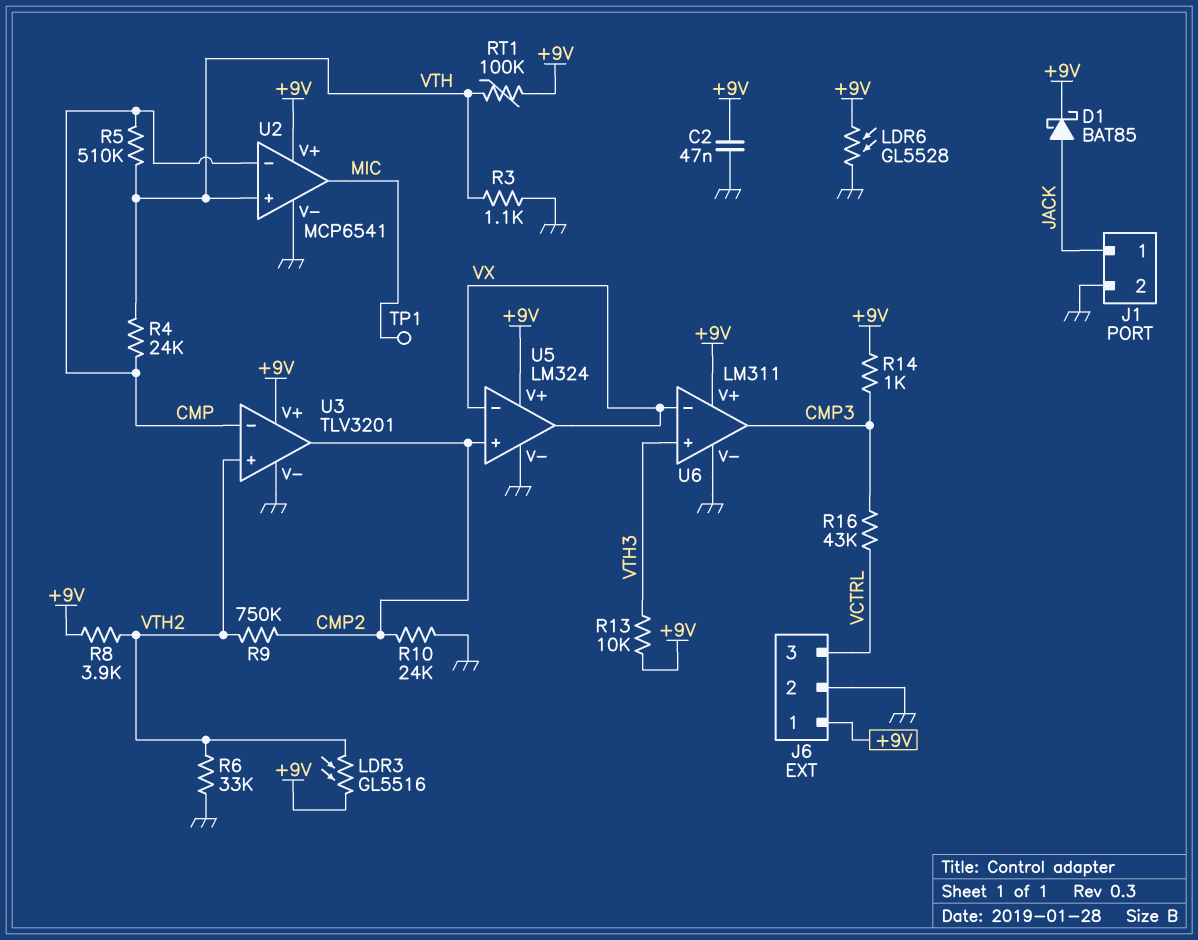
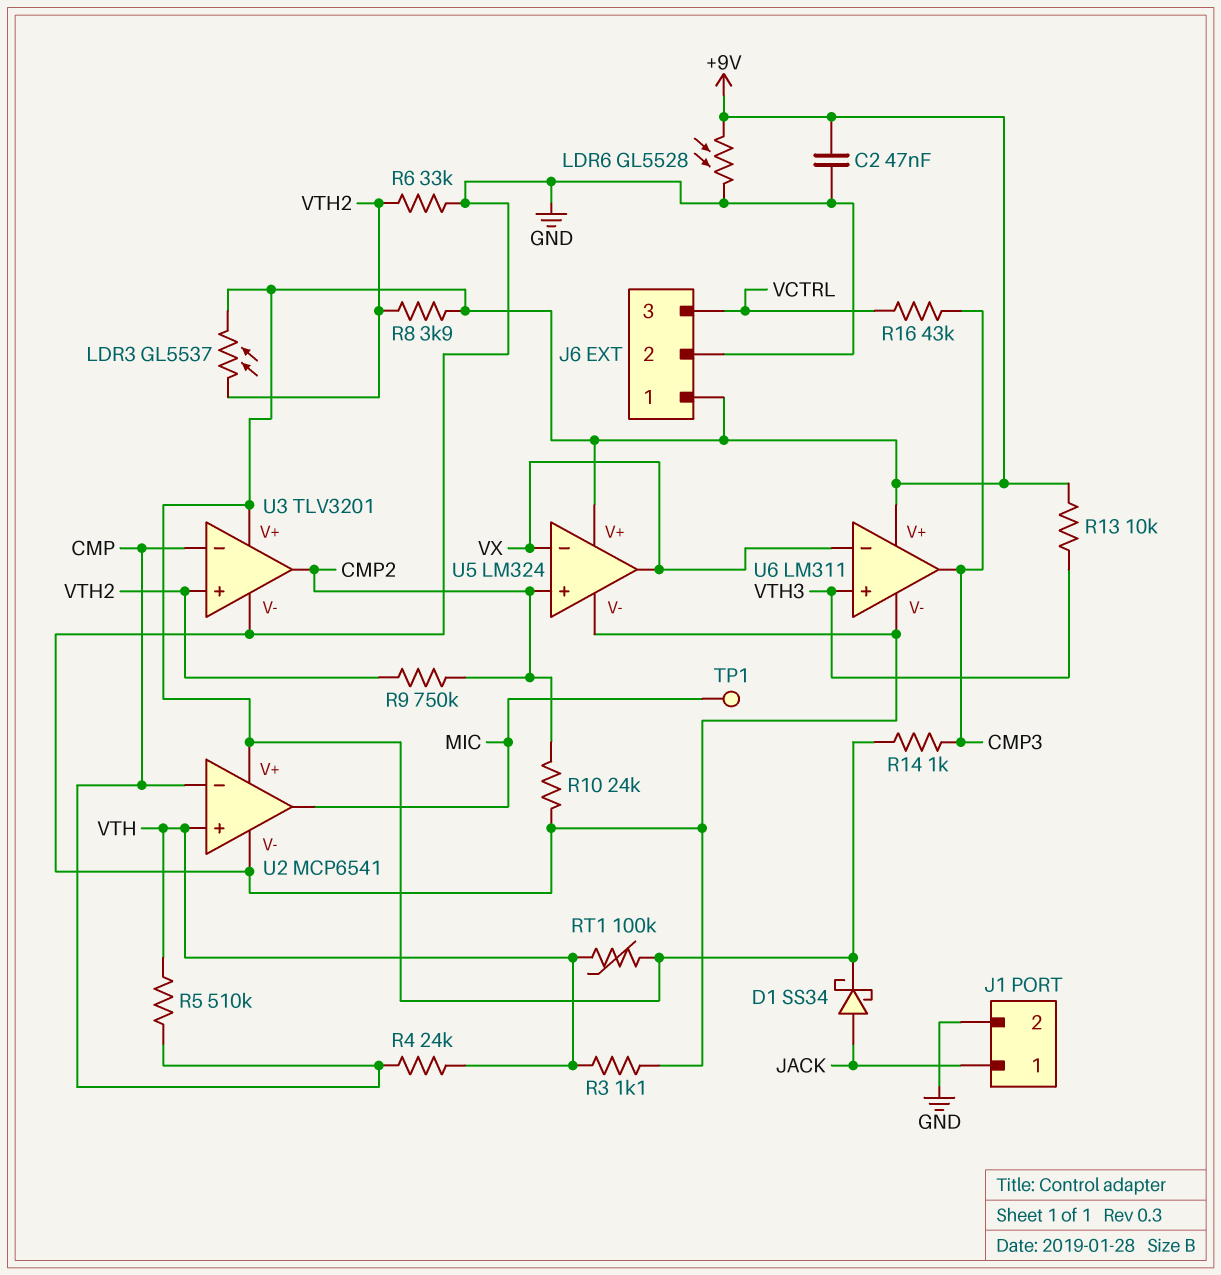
D1: schottky BAT85 (A JACK, K +9V) -> schottky SS34 (A JACK, K +9V)
LDR3: GL5516 (+9V, VTH2) -> GL5537 (+9V, VTH2)

